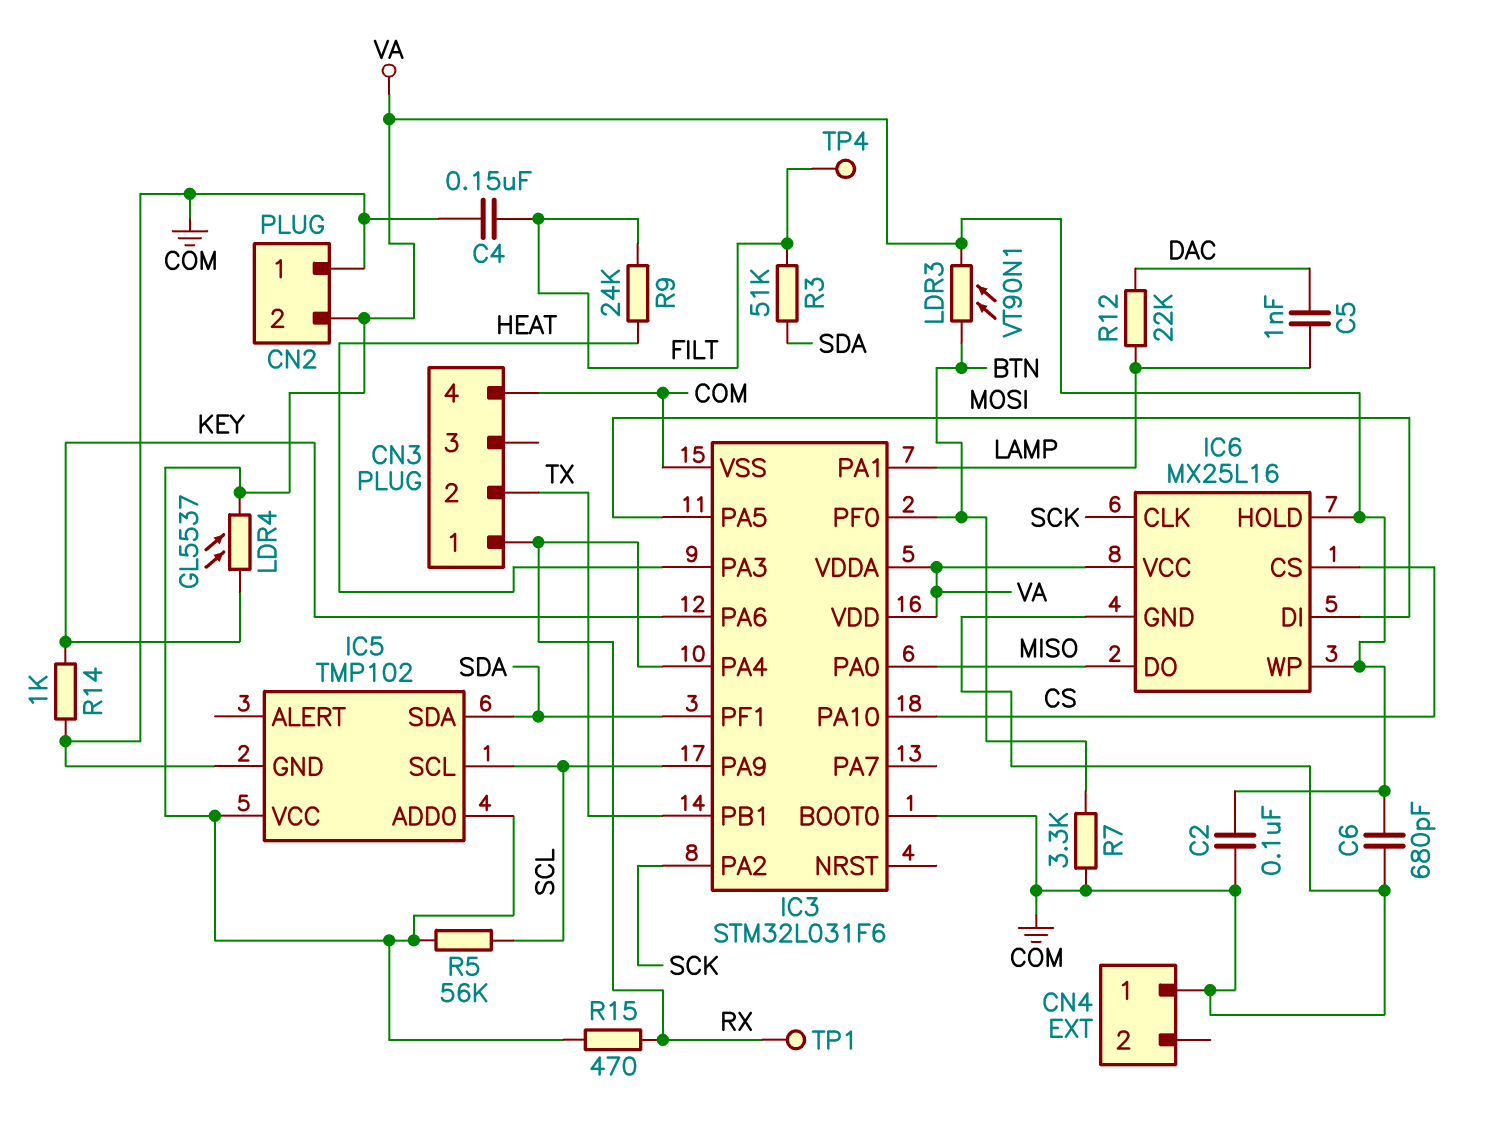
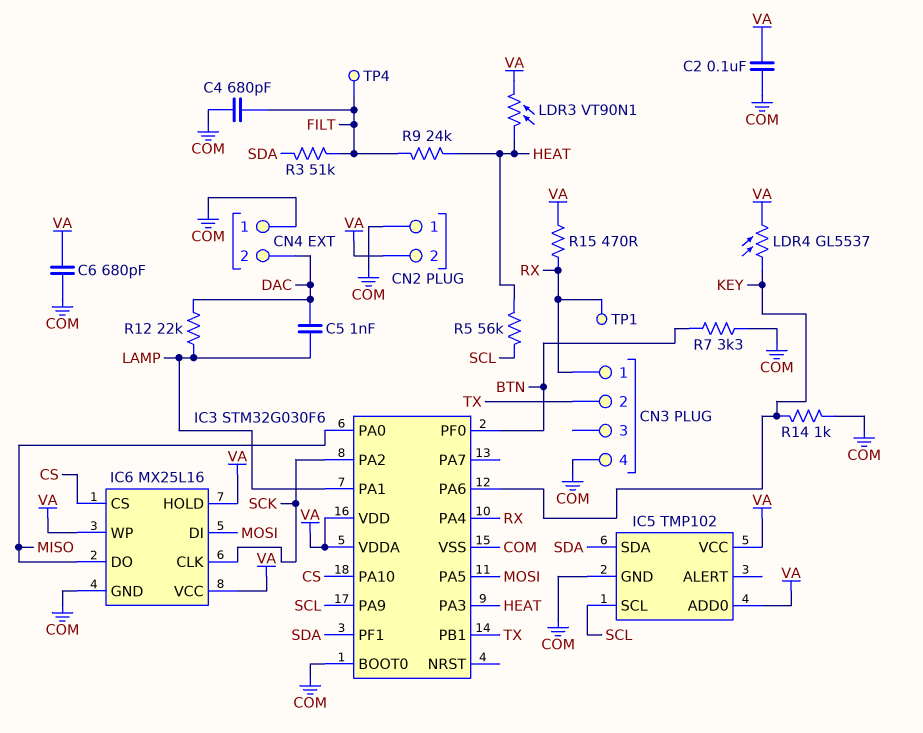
C4: 150nF (COM, FILT) -> 680pF (COM, FILT)
CN4 pin 2: none -> DAC
IC3: STM32L031F6 -> STM32G030F6
LDR3: VT90N1 (BTN, VA) -> VT90N1 (HEAT, VA)
R5: 56k (SCL, VA) -> 56k (HEAT, SCL)

